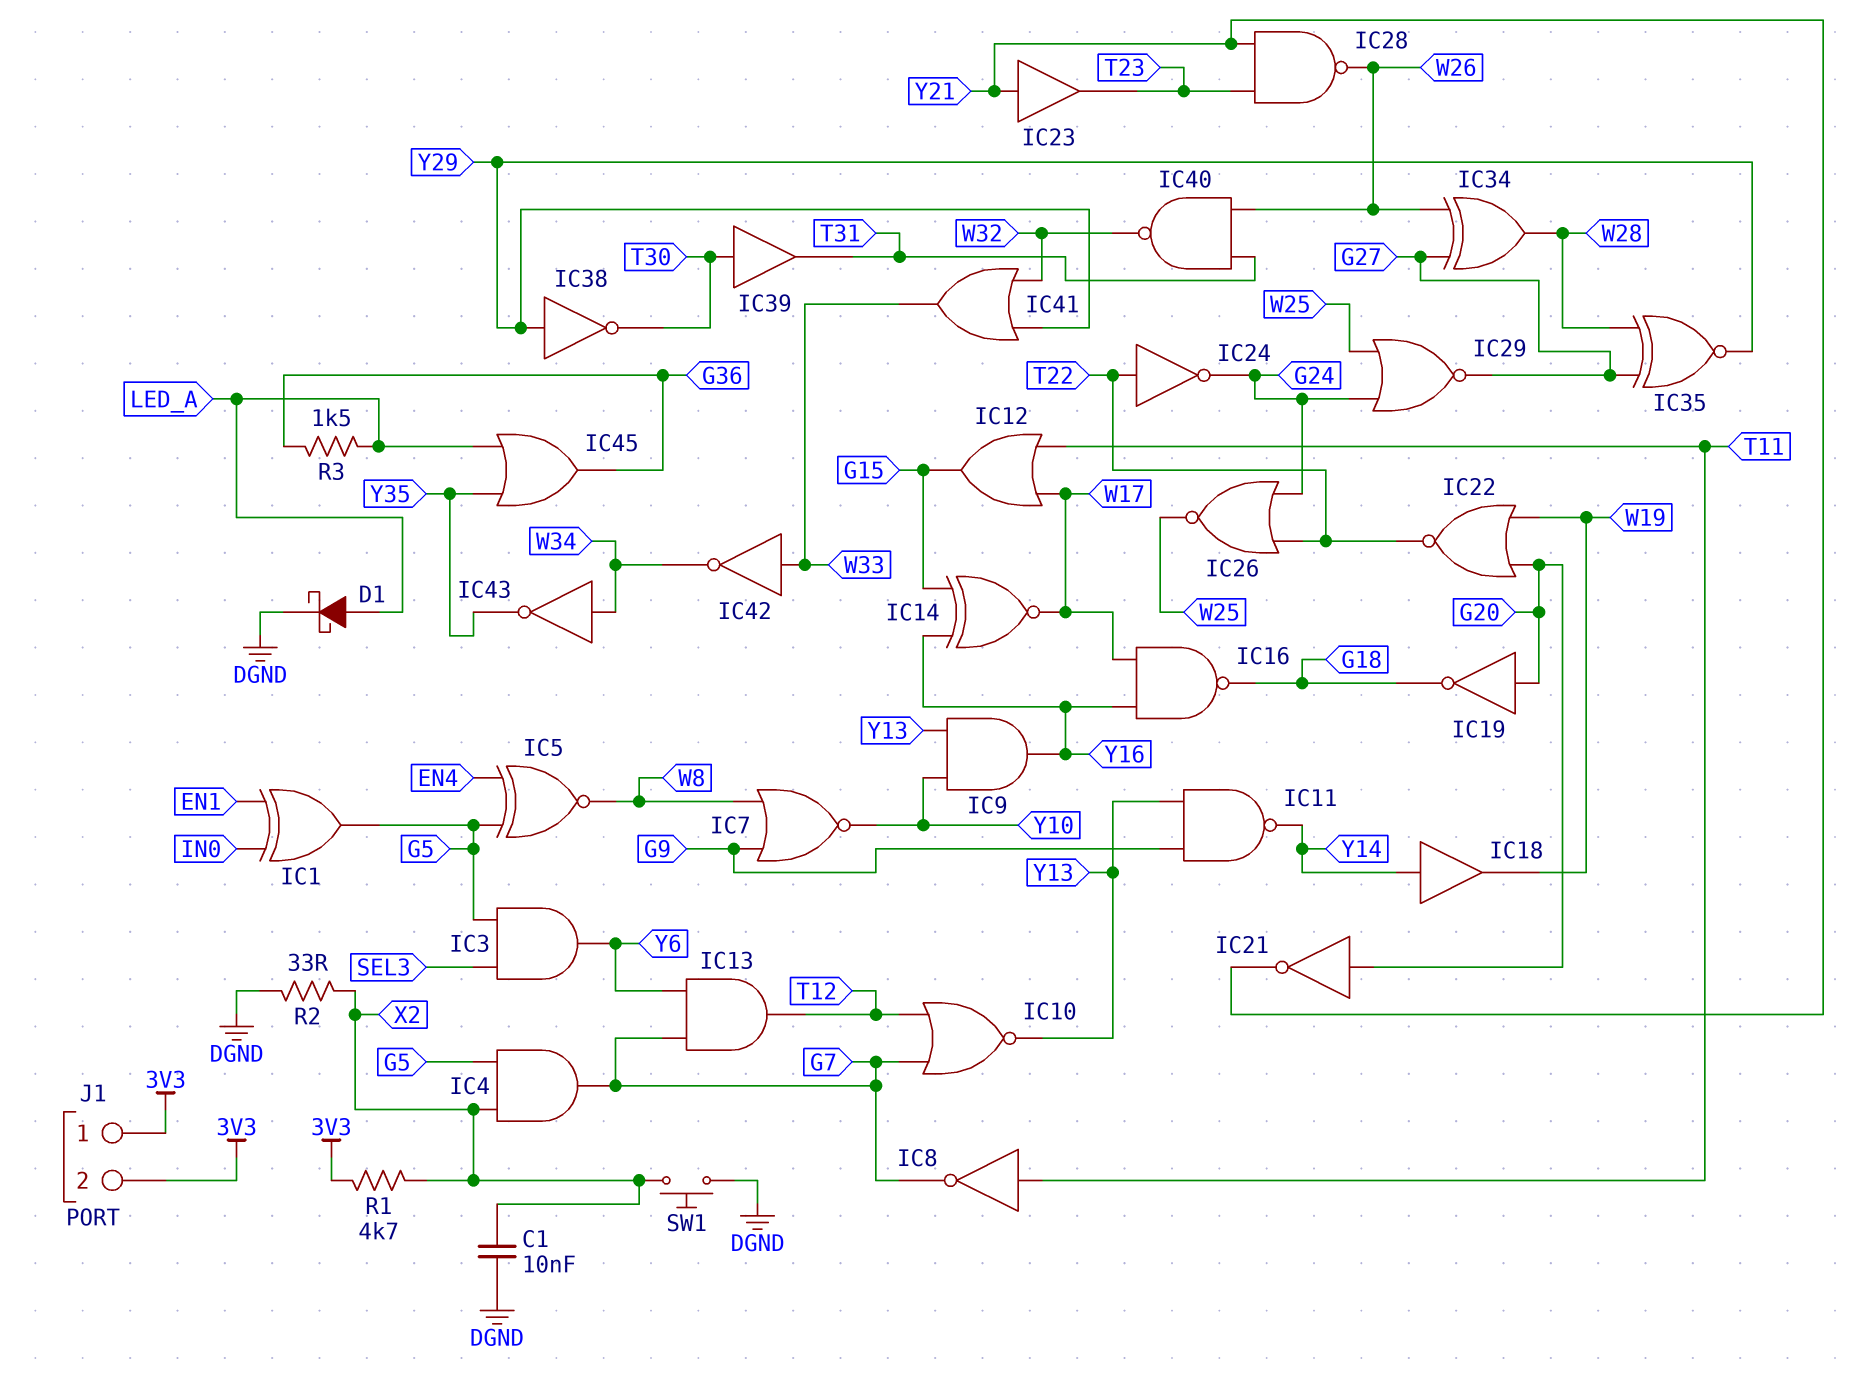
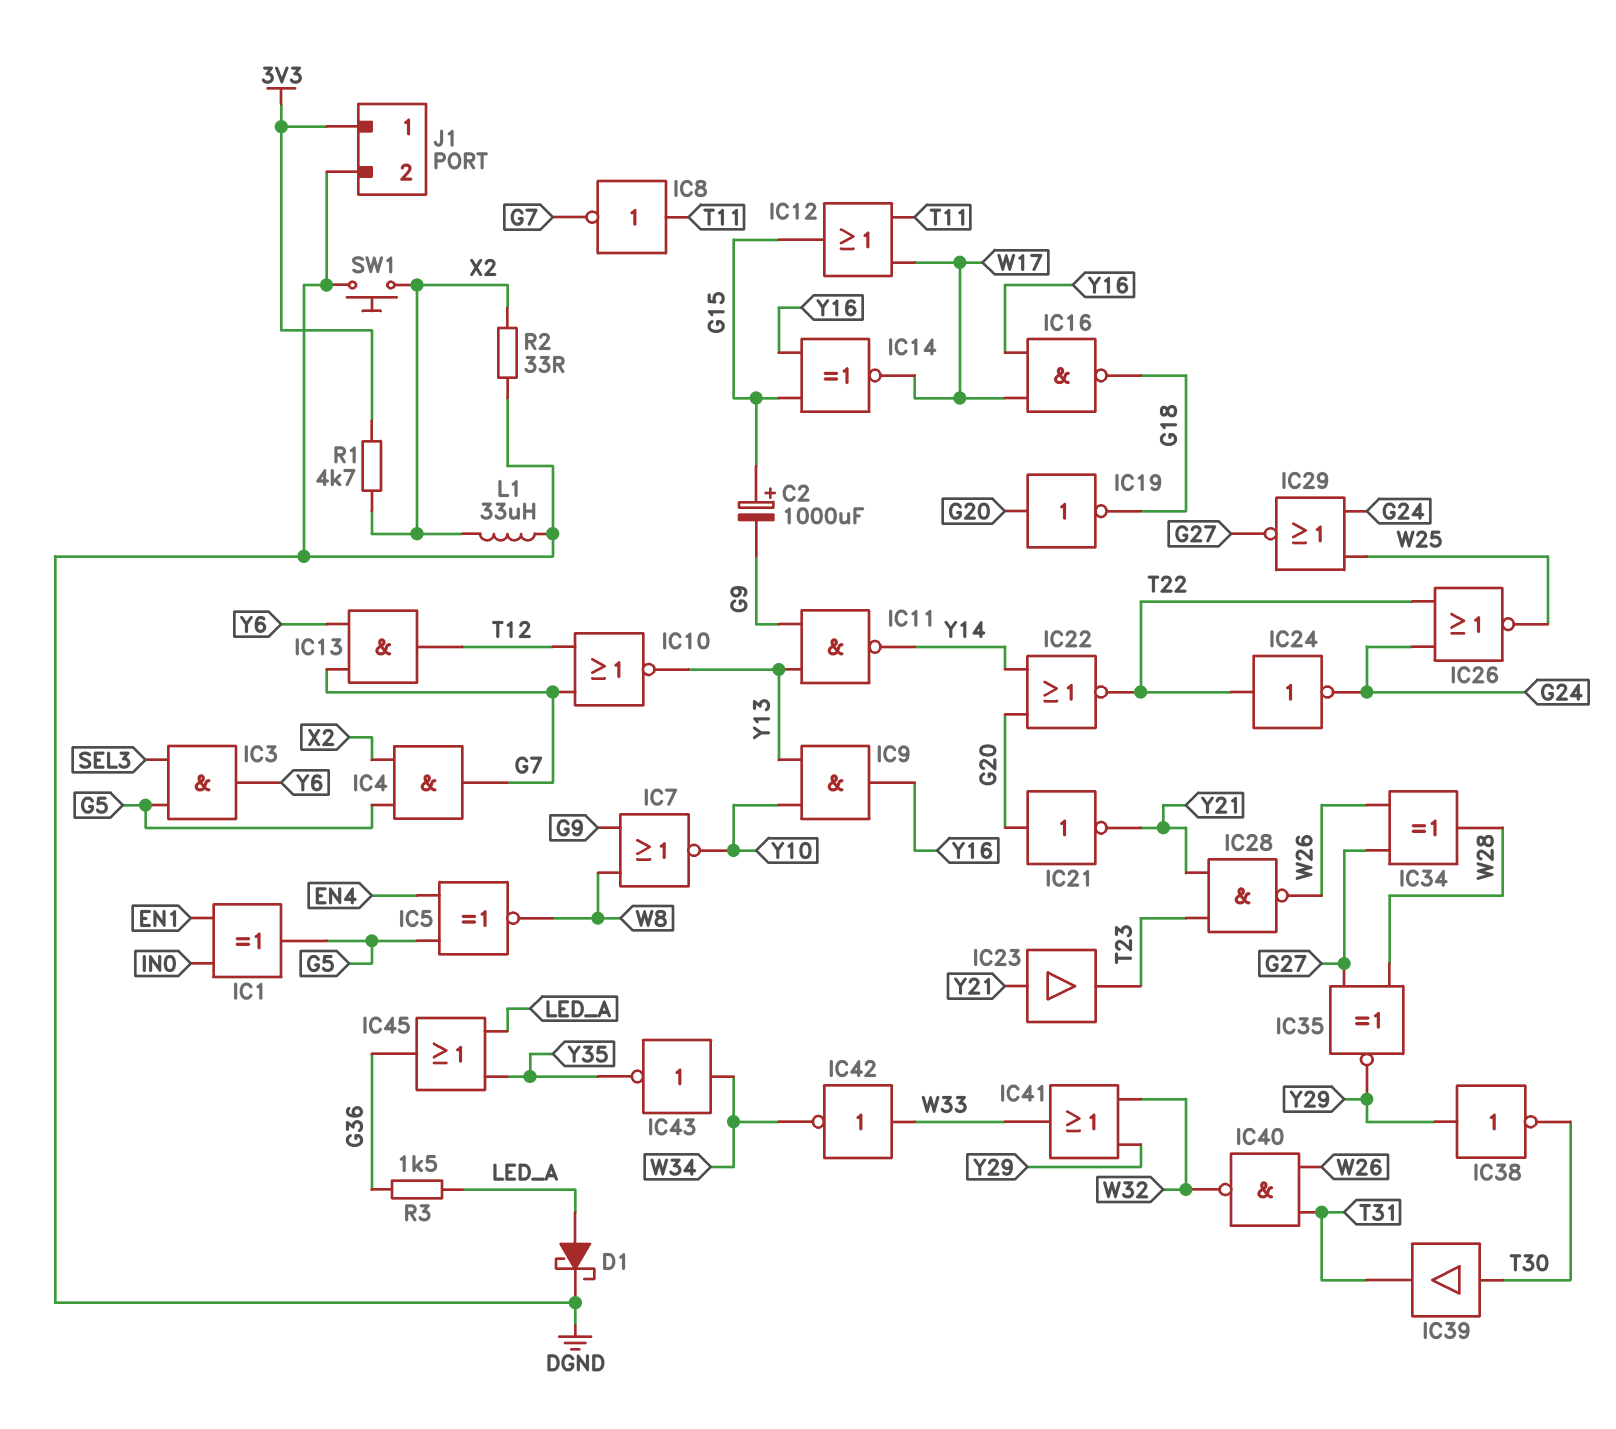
C1: 10nF (DGND, X2) -> none
C2: none -> 1000uF (plus G15, minus G9)
IC18: buffer (in Y14, out W19) -> none
IC22: NOR (in G20, in W19, out T22) -> NOR (in G20, in Y14, out T22)
J1 pin 2: 3V3 -> DGND
L1: none -> 33uH (DGND, X2)

